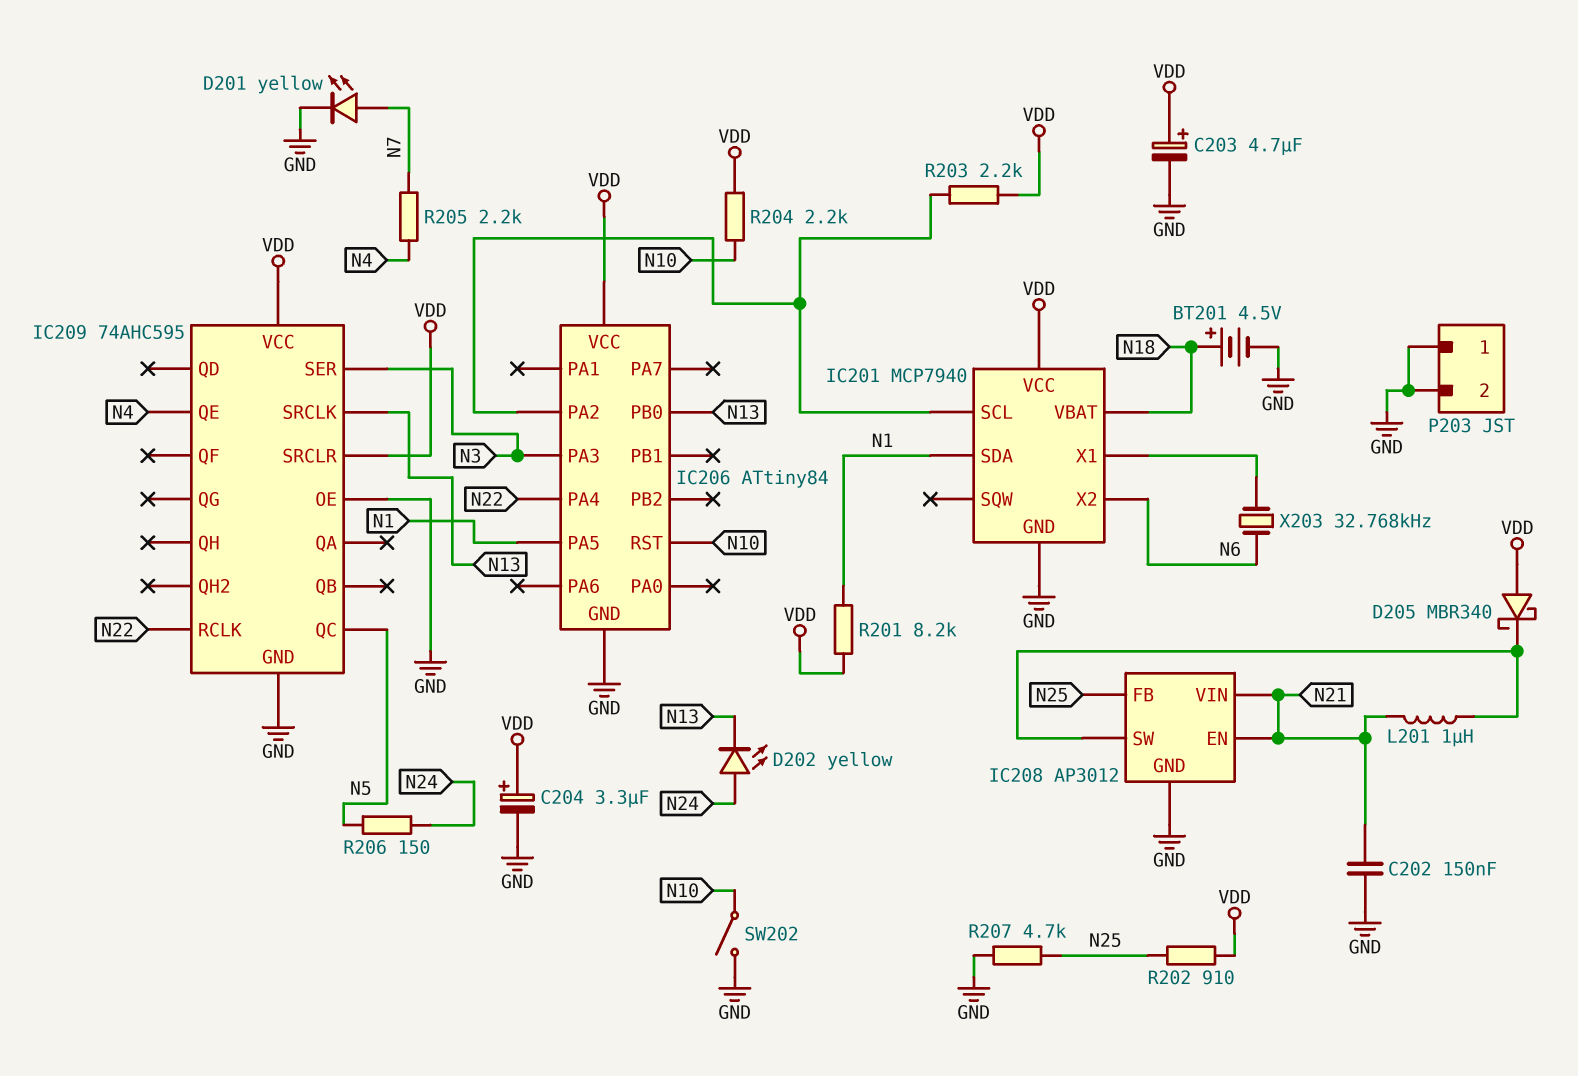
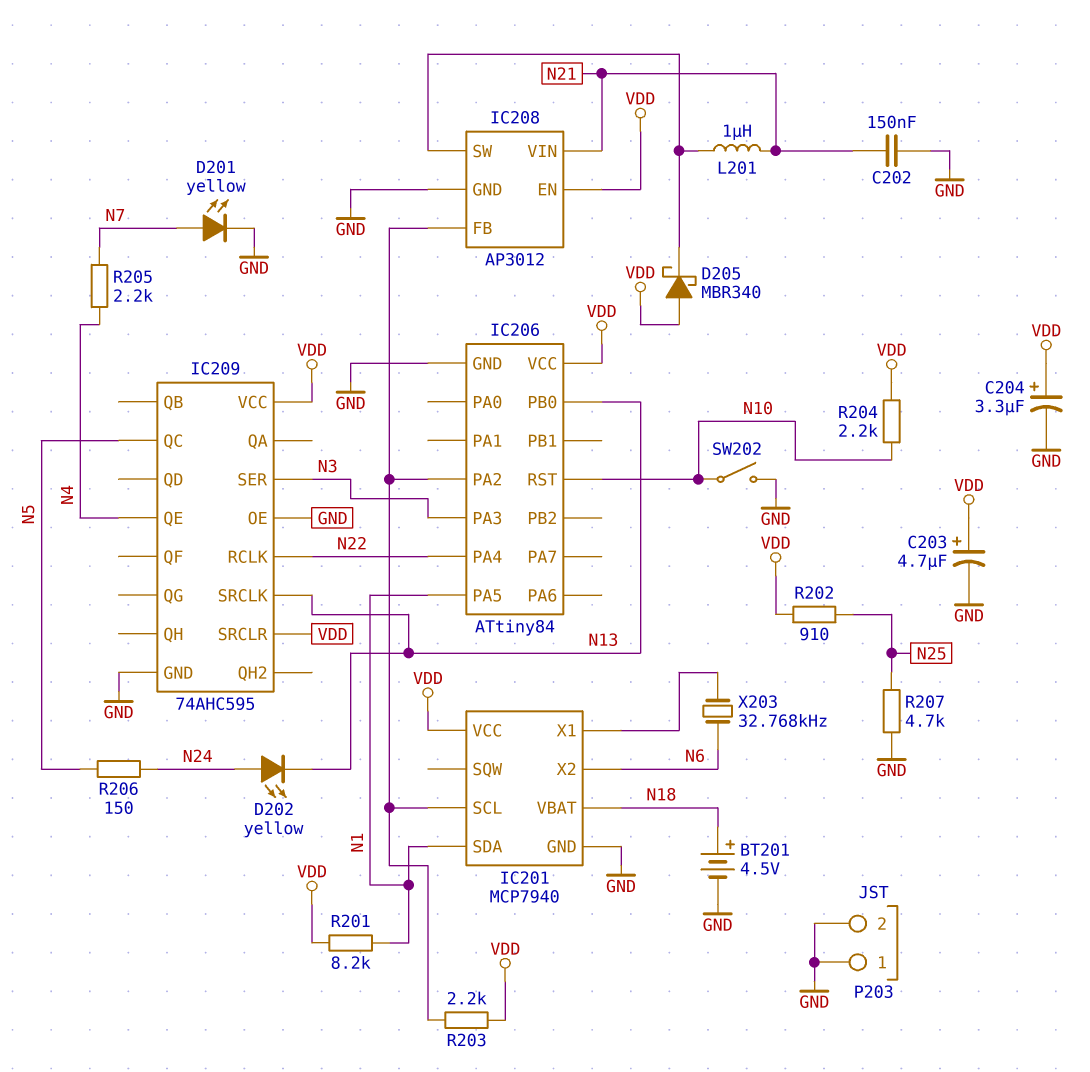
IC208 pin EN: N21 -> VDD
IC208 pin FB: N25 -> IC201/SCL

